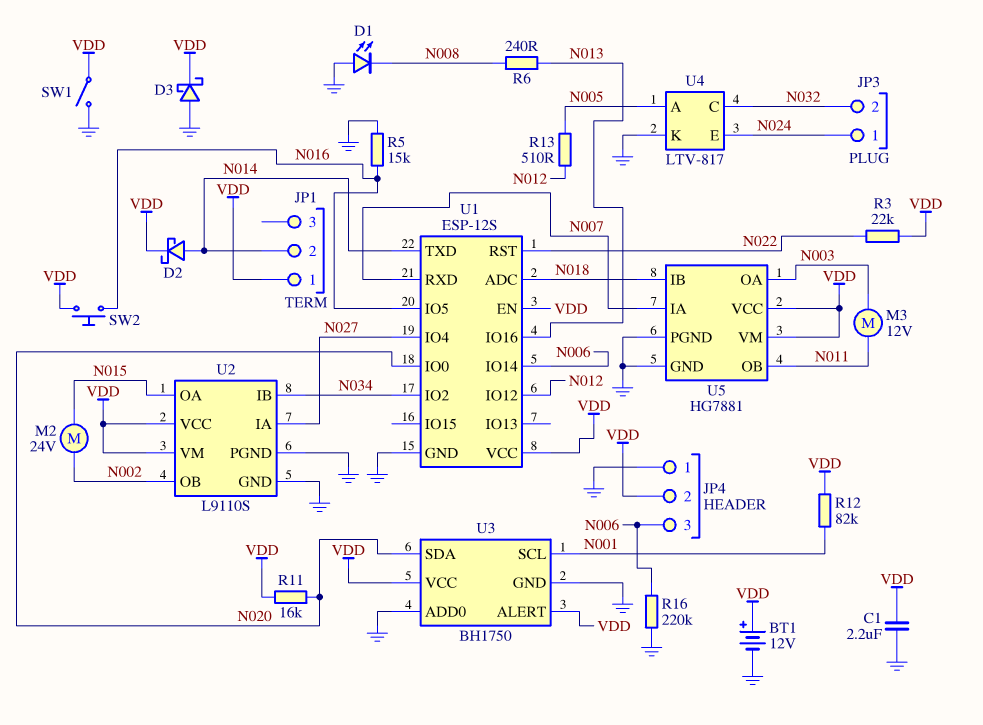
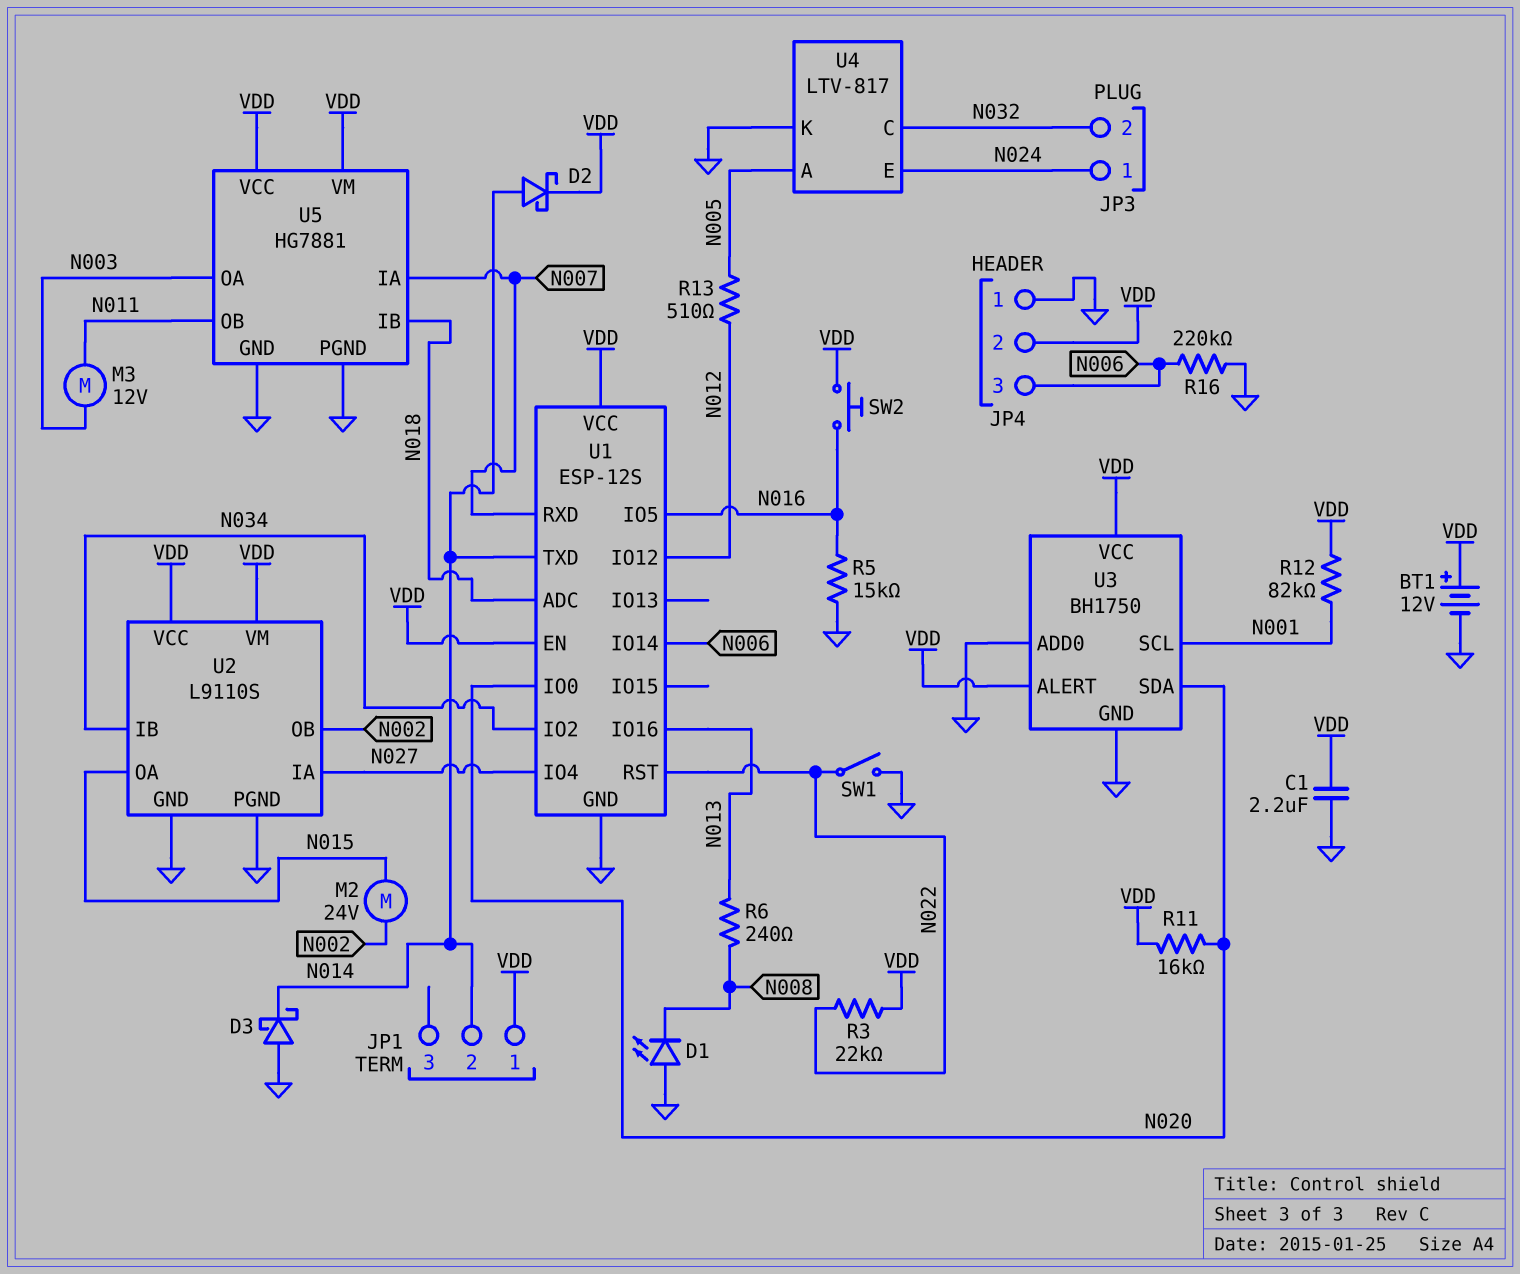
D3: schottky (A GND, K VDD) -> schottky (A GND, K N014)
SW1: switch (GND, VDD) -> switch (GND, N022)

